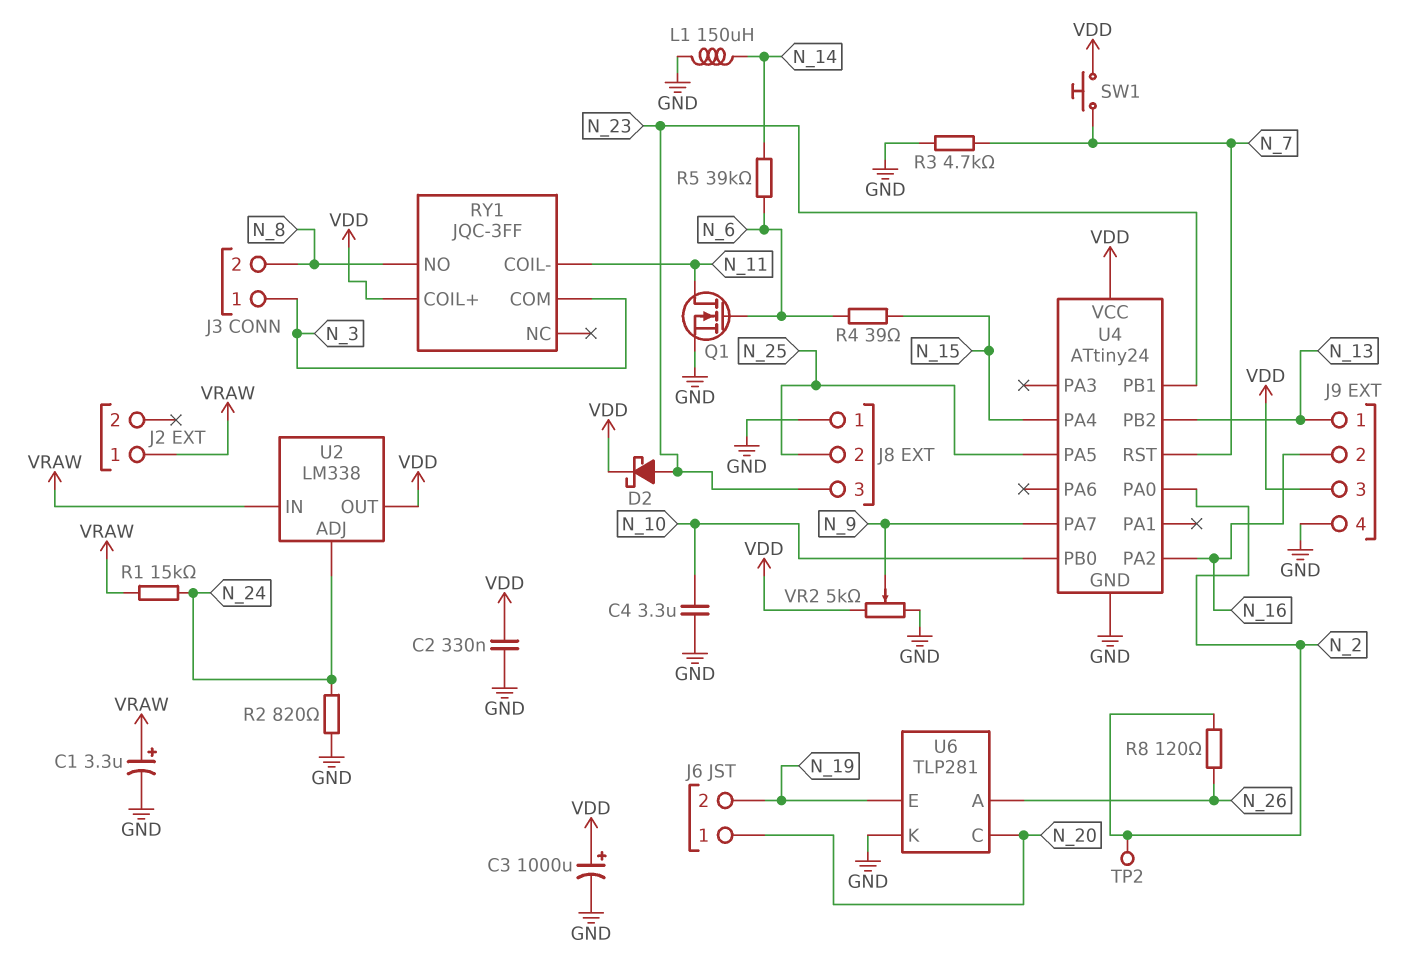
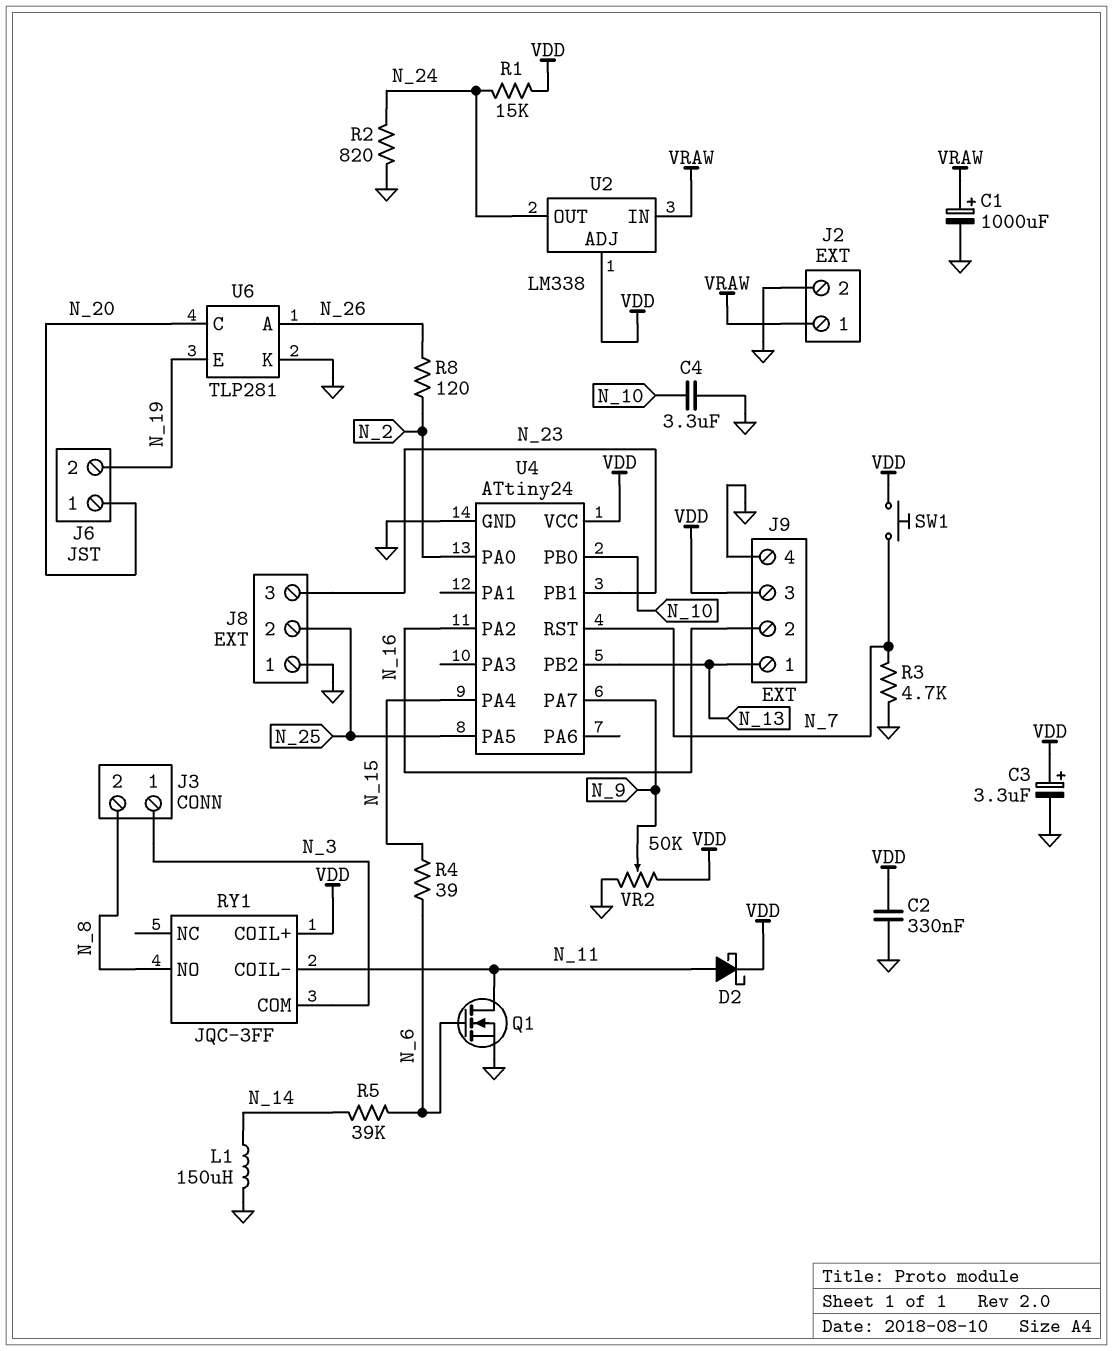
C1: 3.3uF (plus VRAW, minus GND) -> 1000uF (plus VRAW, minus GND)
C3: 1000uF (plus VDD, minus GND) -> 3.3uF (plus VDD, minus GND)
D2: schottky (A N_23, K VDD) -> schottky (A N_11, K VDD)
J2 pin 2: none -> GND
R1: 15k (N_24, VRAW) -> 15k (N_24, VDD)
TP2: test point (N_2) -> none
U2 pin ADJ: N_24 -> VDD
U2 pin OUT: VDD -> N_24
VR2: 5k (GND, VDD, wiper N_9) -> 50k (GND, VDD, wiper N_9)

